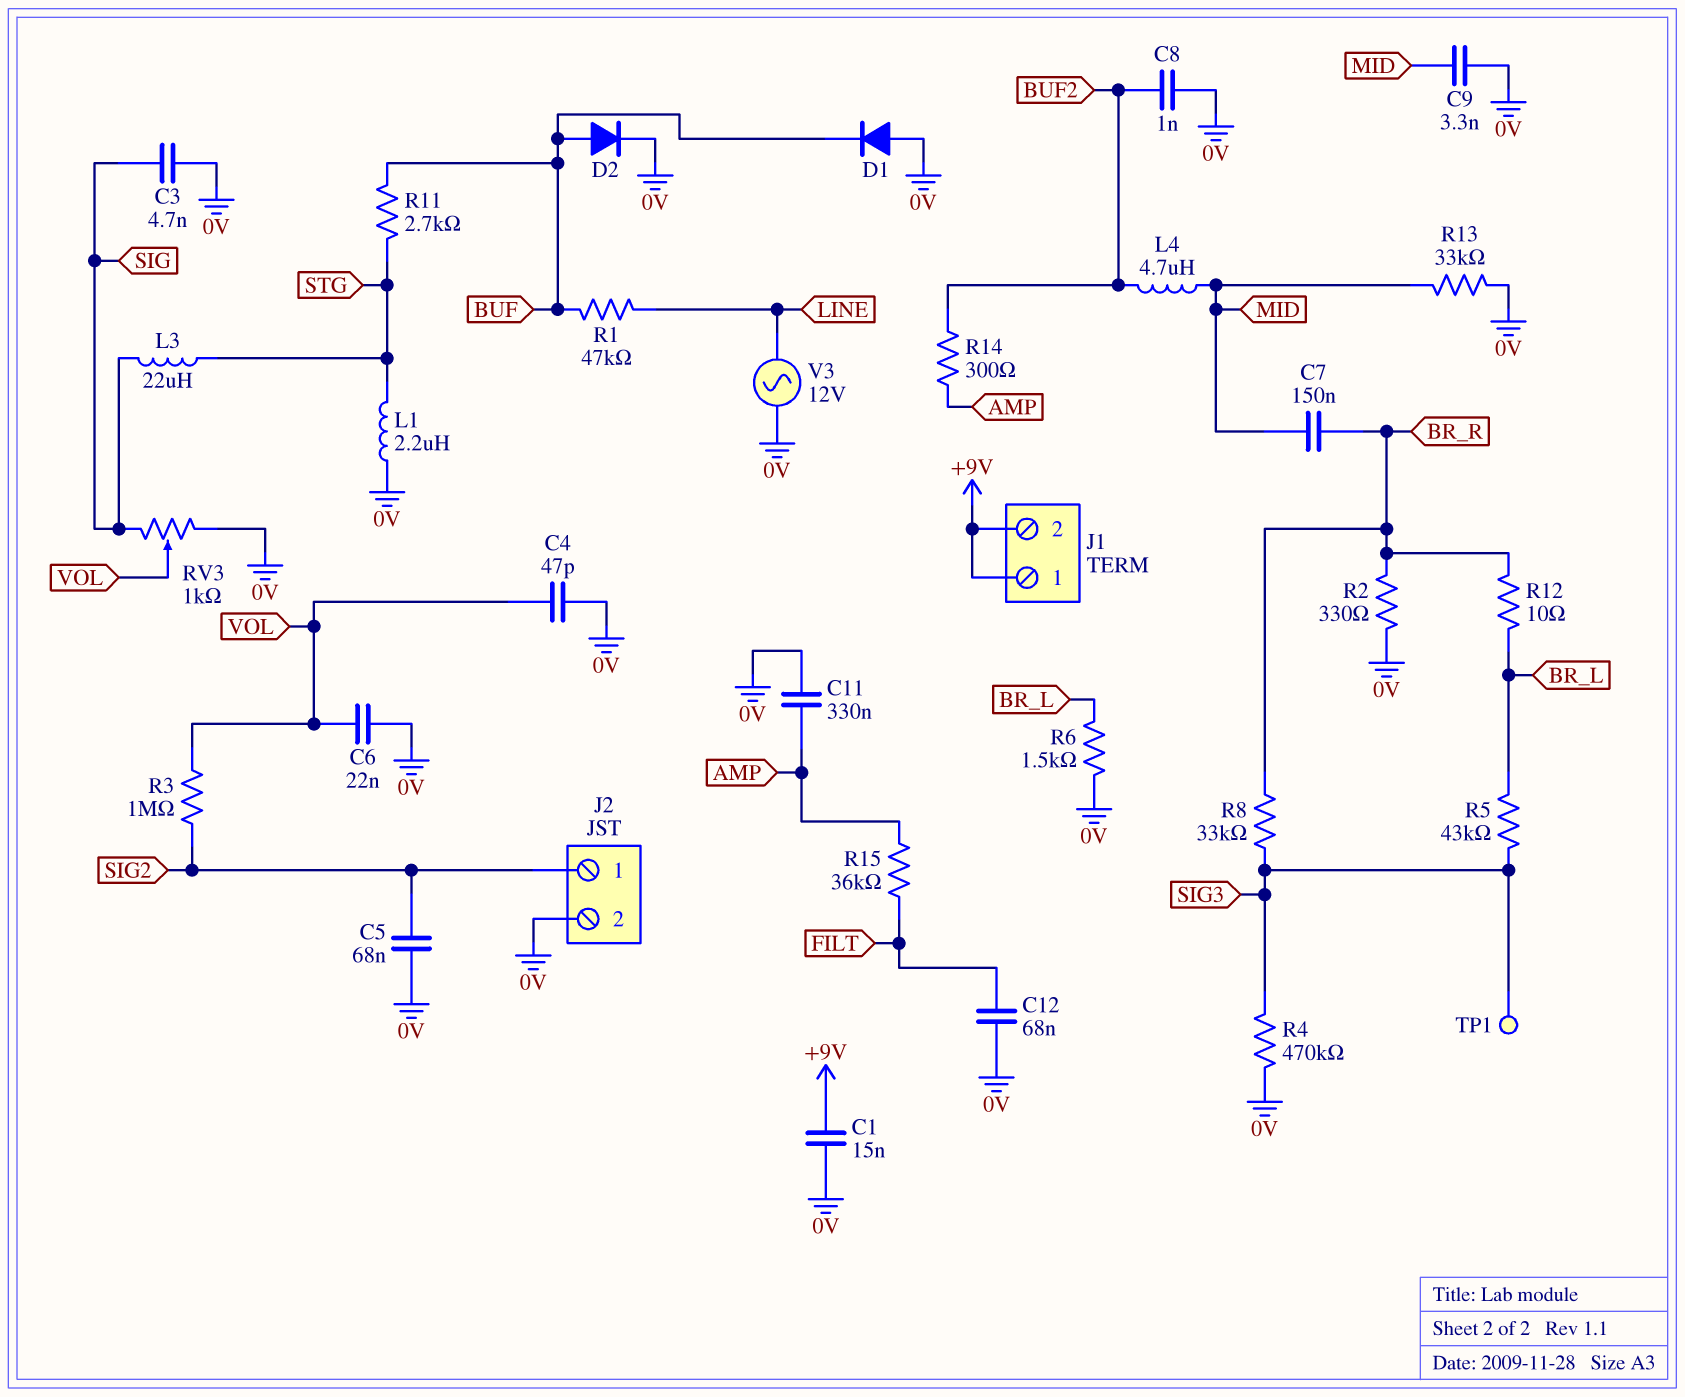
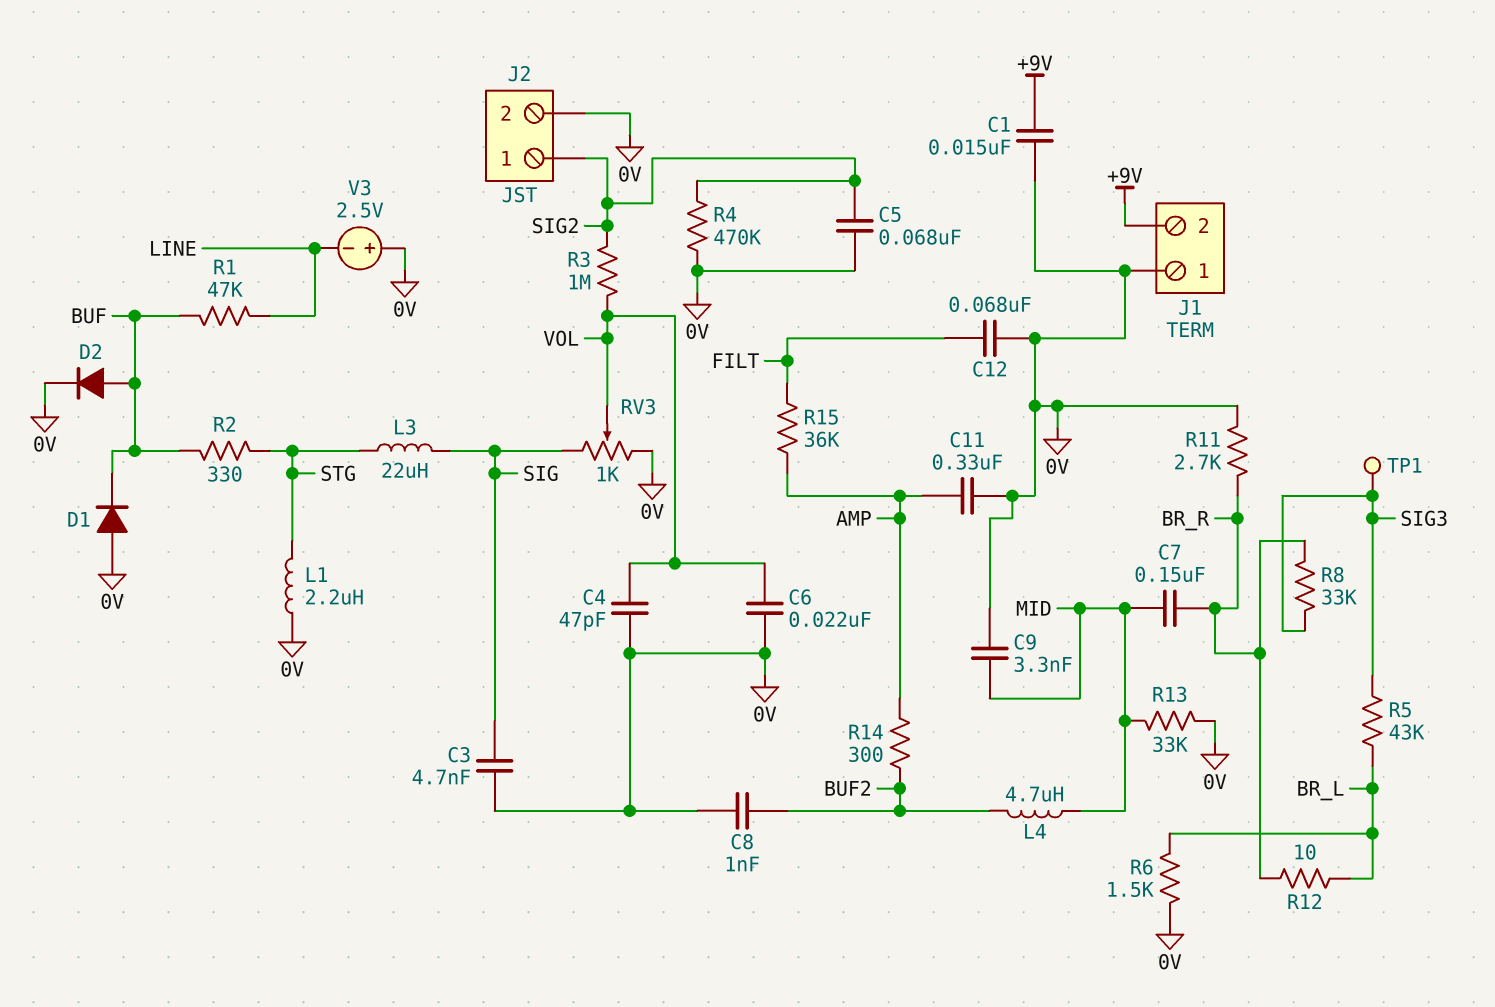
J1 pin 1: +9V -> 0V
R2: 330 (0V, BR_R) -> 330 (BUF, STG)
R4: 470k (0V, SIG3) -> 470k (0V, SIG2)
R11: 2.7k (BUF, STG) -> 2.7k (0V, BR_R)
V3: AC 12V (0V, LINE) -> 2.5V (plus 0V, minus LINE)

